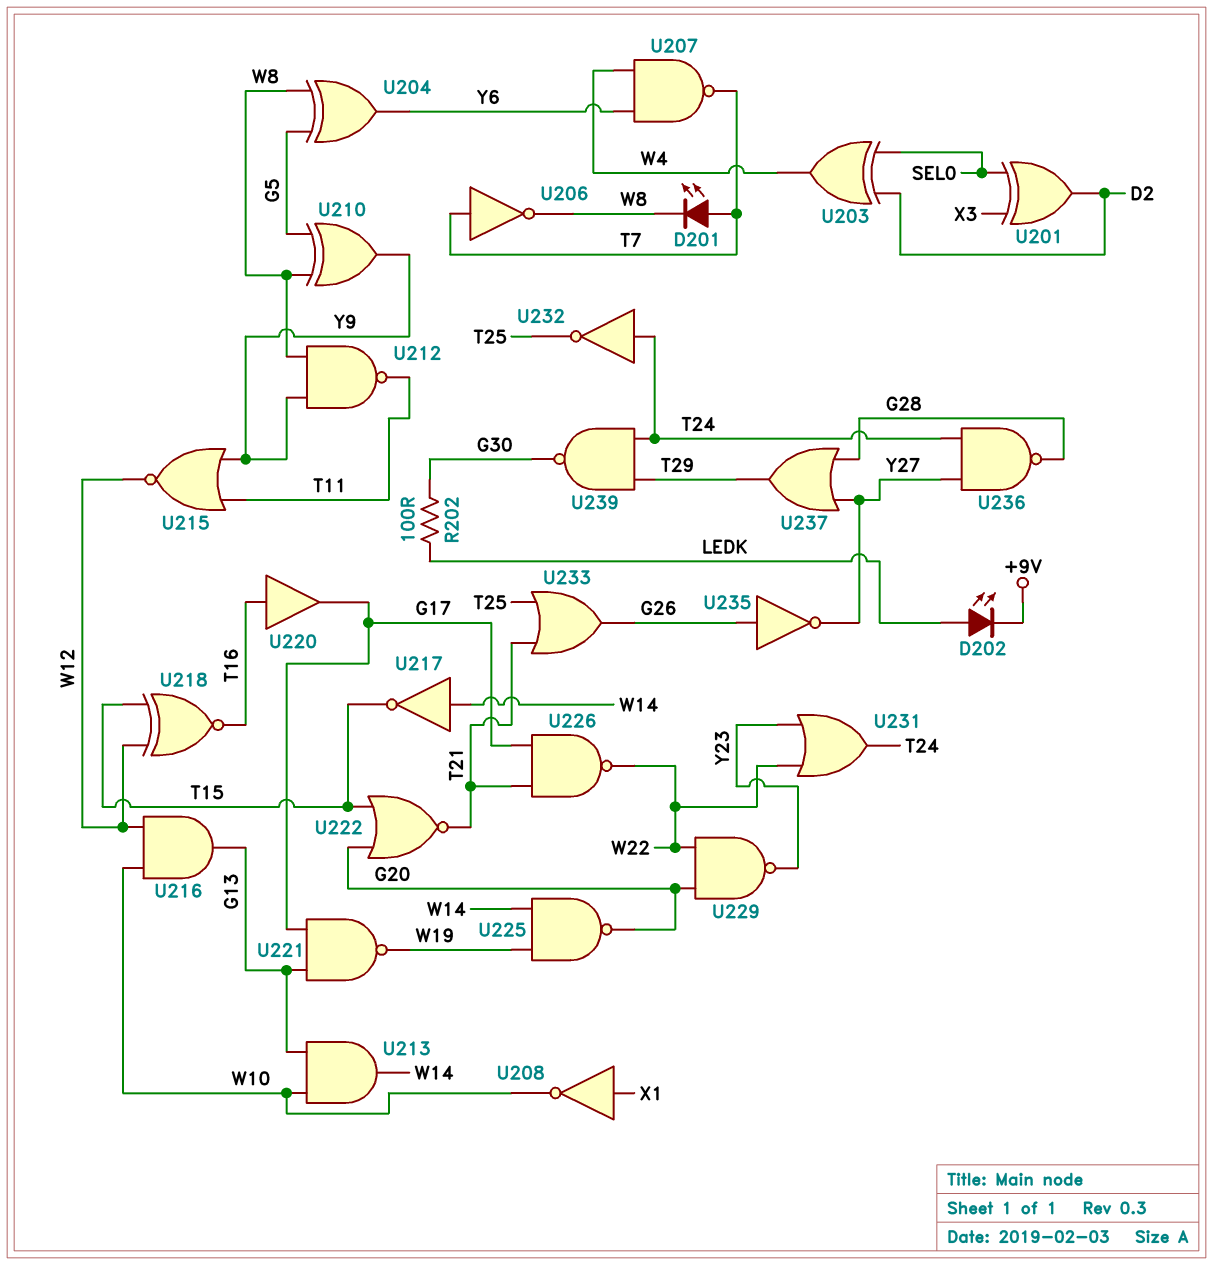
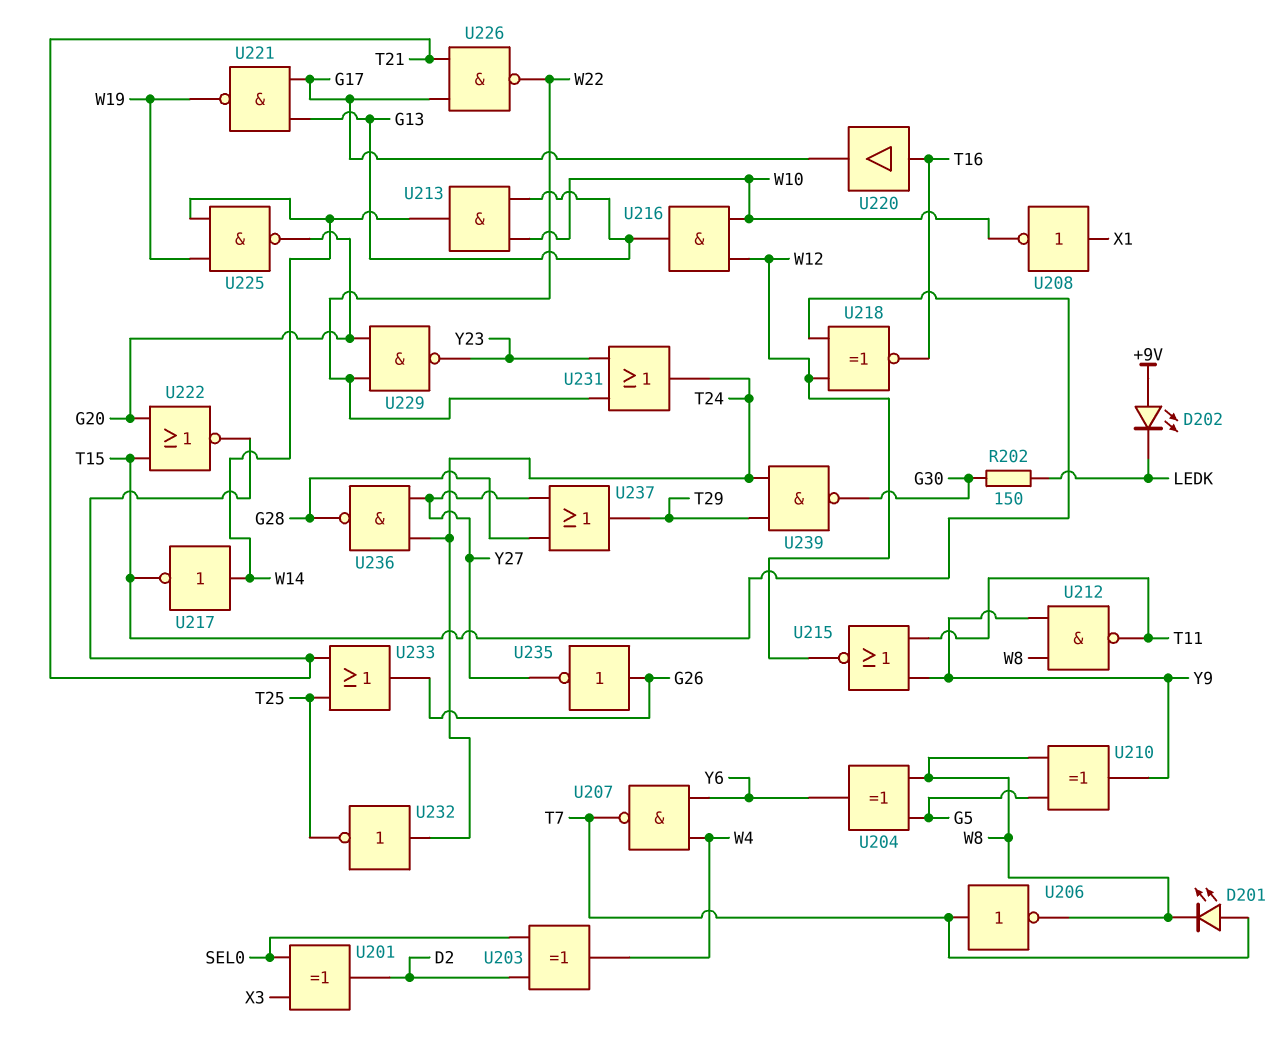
D202: LED (A LEDK, K +9V) -> LED (A +9V, K LEDK)
R202: 100 (G30, LEDK) -> 150 (G30, LEDK)

